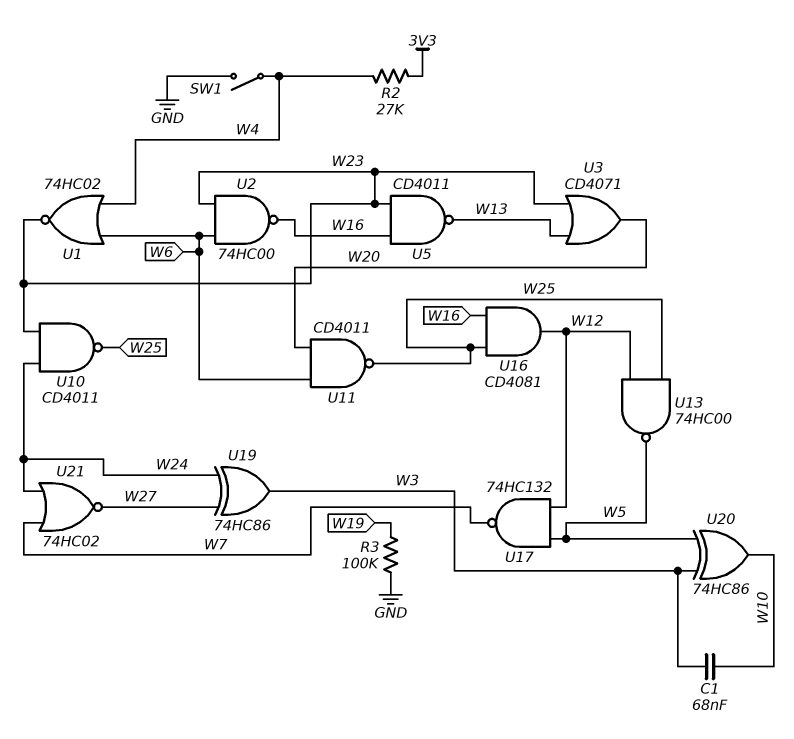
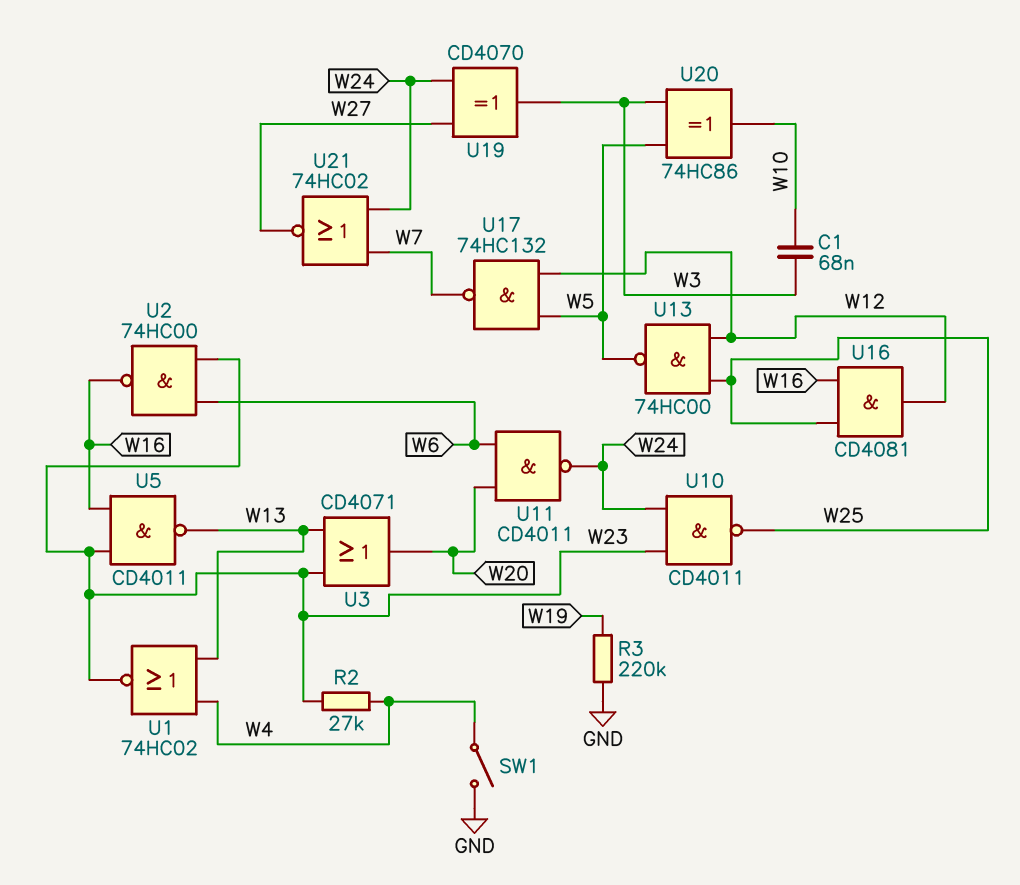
R2: 27k (3V3, W4) -> 27k (W4, W23)
R3: 100k (GND, W19) -> 220k (GND, W19)
U1: NOR 74HC02 (in W4, in W6, out W23) -> NOR 74HC02 (in W4, in W13, out W23)
U11: NAND CD4011 (in W6, in W20, out W25) -> NAND CD4011 (in W6, in W20, out W24)
U19: XOR 74HC86 (in W24, in W27, out W3) -> XOR CD4070 (in W24, in W27, out W3)

